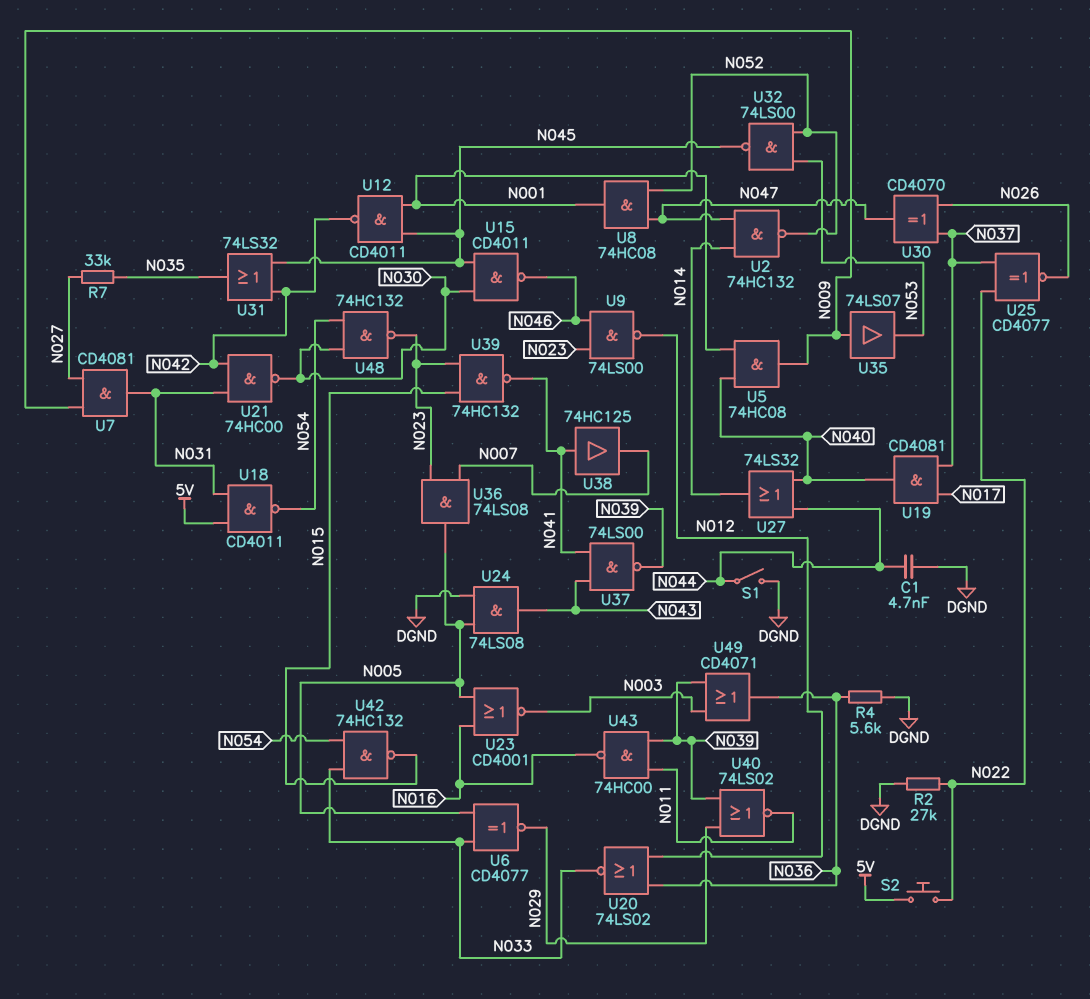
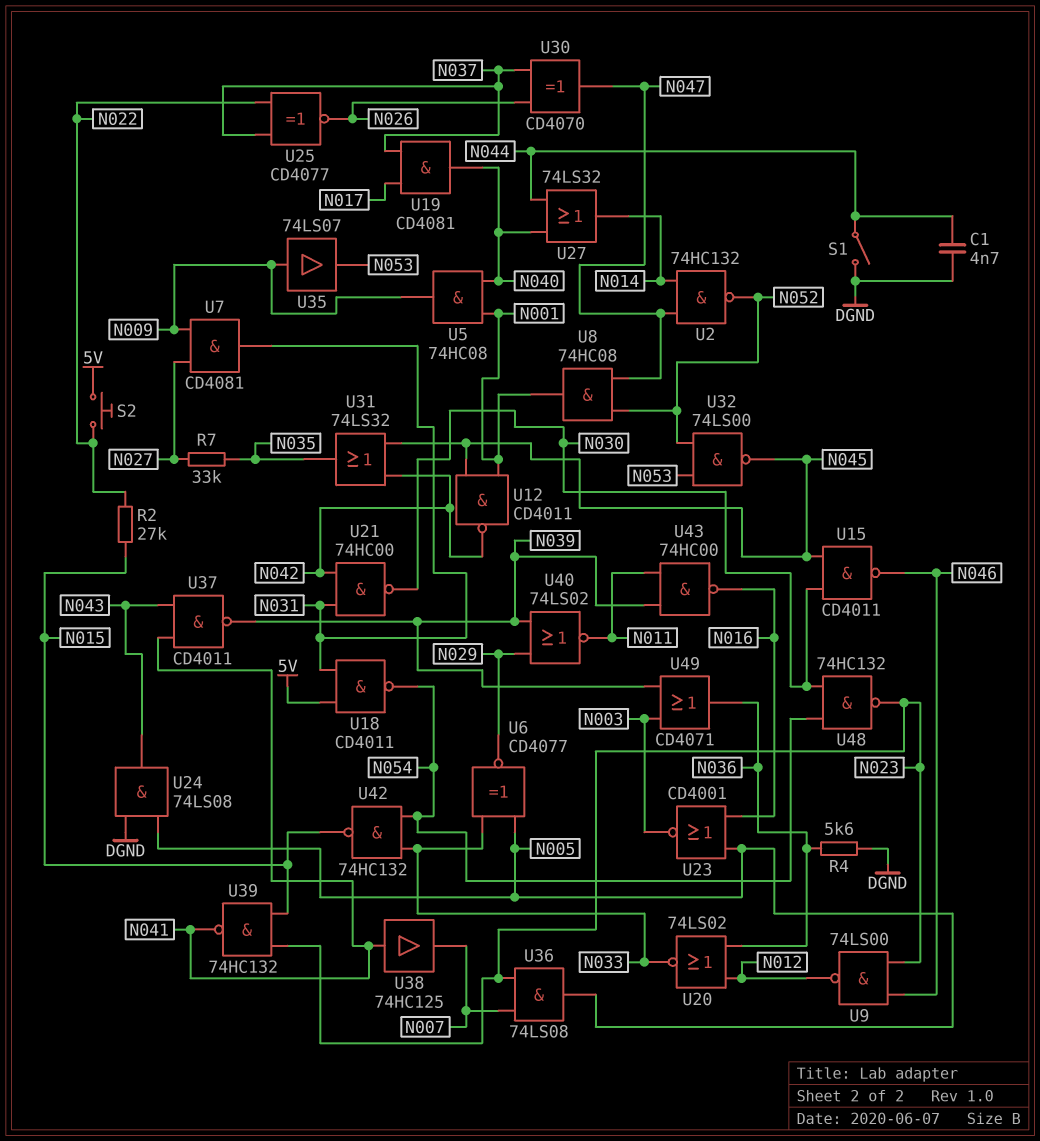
R2: 27k (DGND, N022) -> 27k (N015, N022)
U37: NAND 74LS00 (in N041, in N043, out N039) -> NAND CD4011 (in N041, in N043, out N039)

